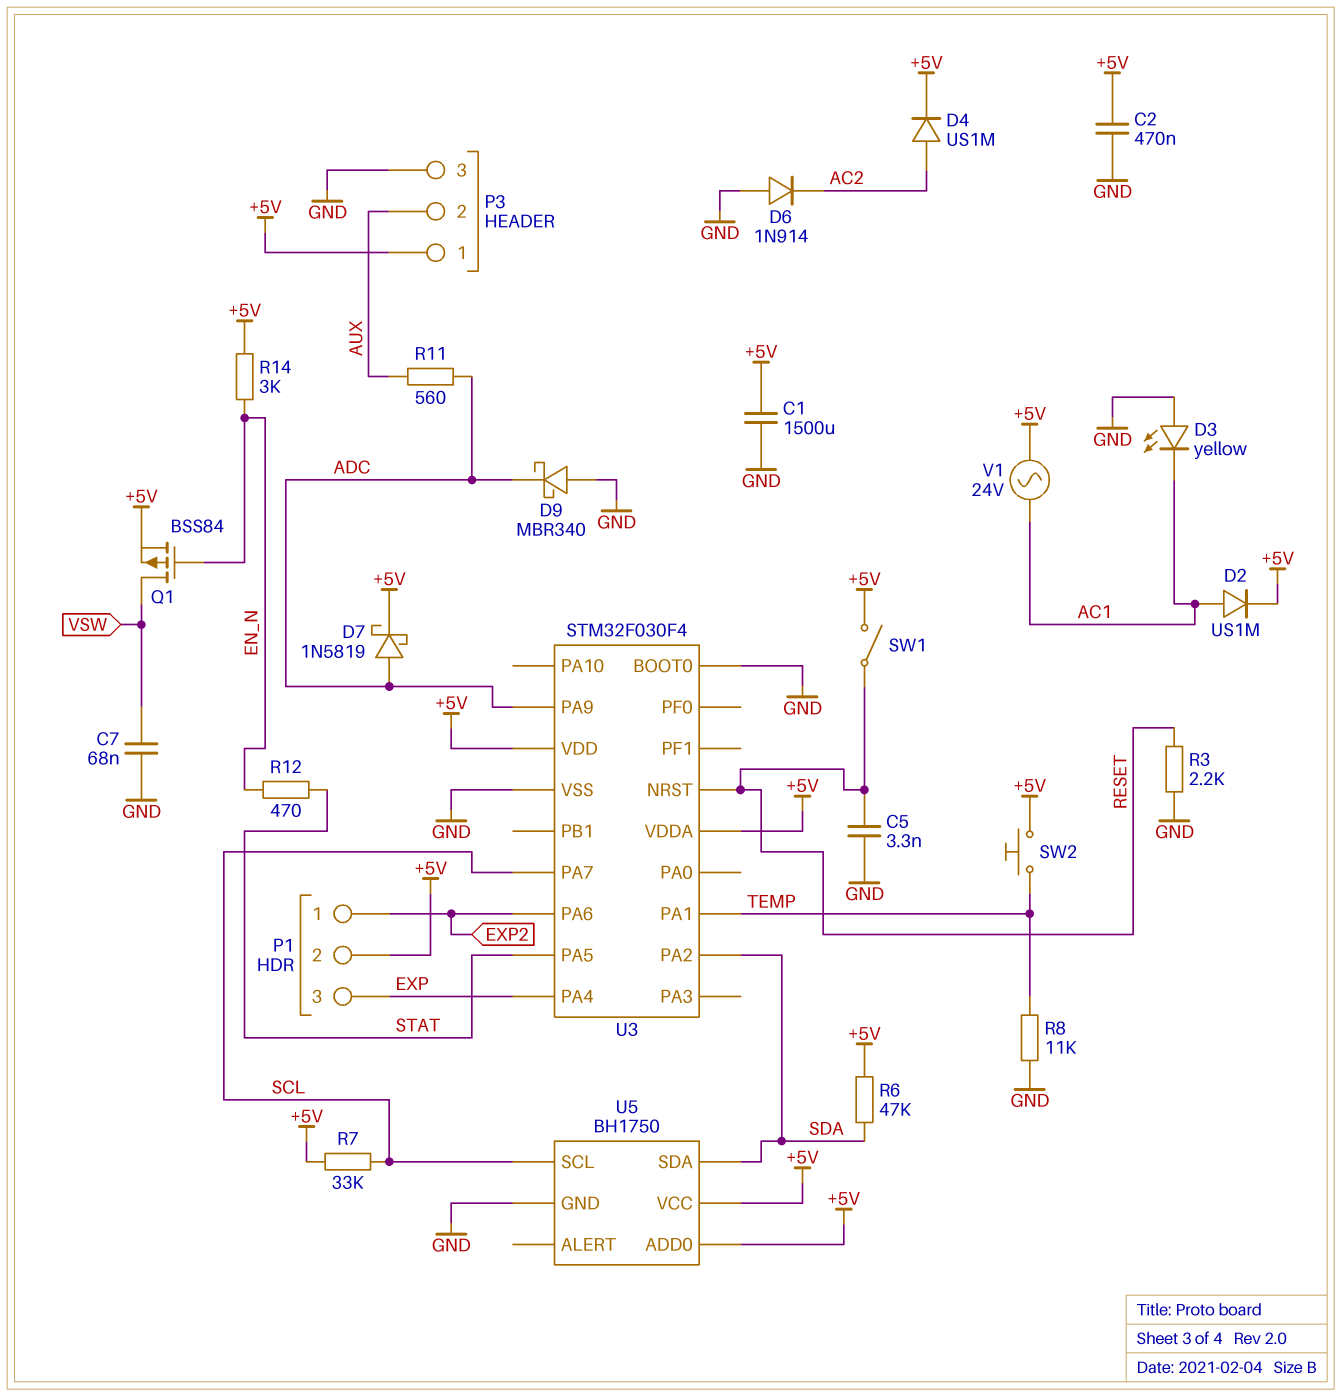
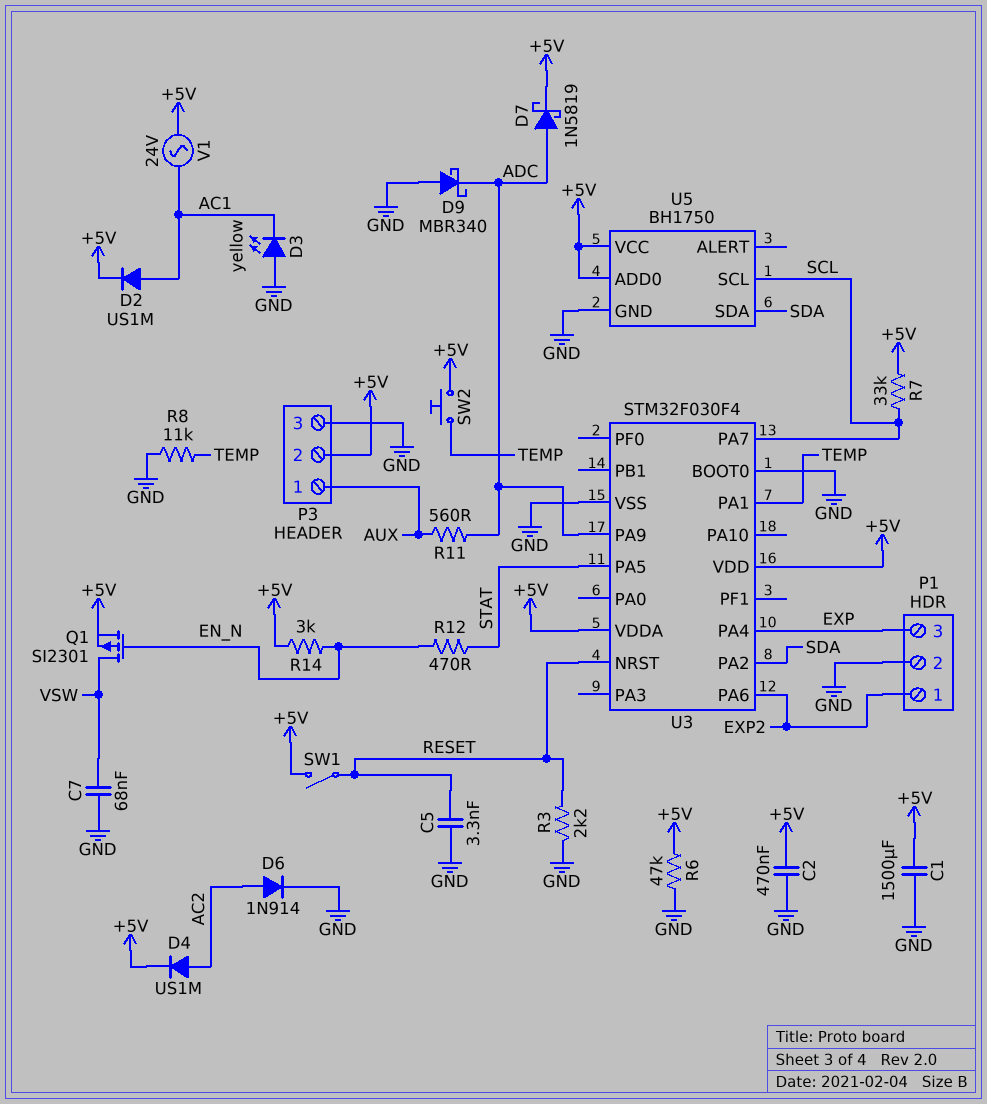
D6: diode 1N914 (A GND, K AC2) -> diode 1N914 (A AC2, K GND)
P1 pin 2: +5V -> GND
P3 pin 1: +5V -> AUX
P3 pin 2: AUX -> +5V
Q1: PMOS BSS84 (G EN_N, D VSW, S +5V) -> PMOS SI2301 (G EN_N, D VSW, S +5V)
R6: 47k (+5V, SDA) -> 47k (+5V, GND)

